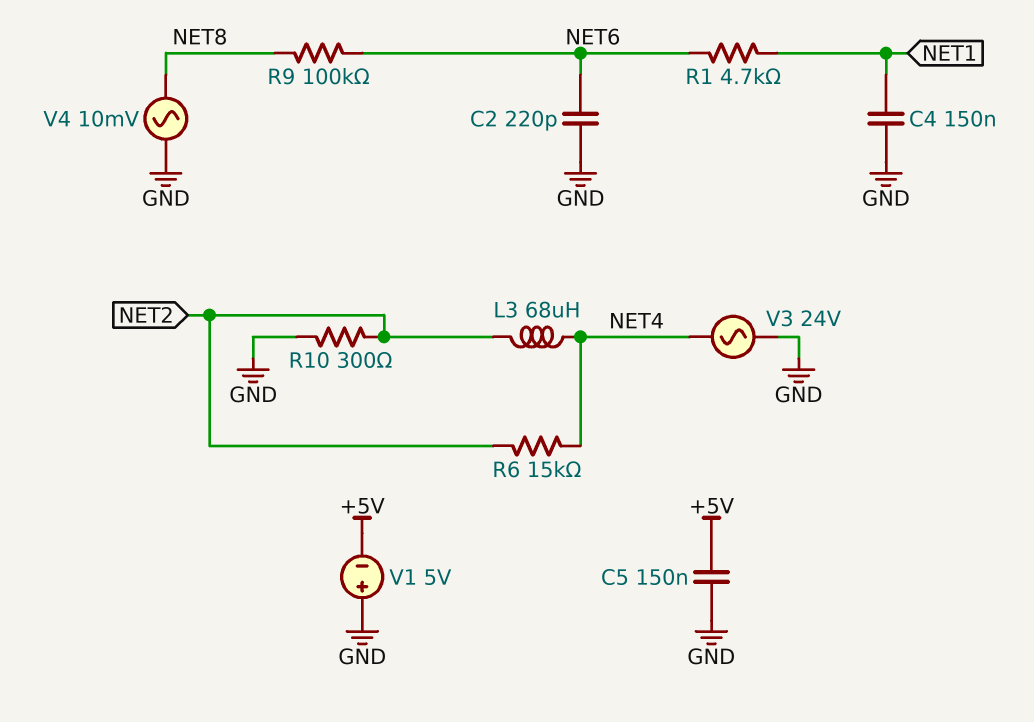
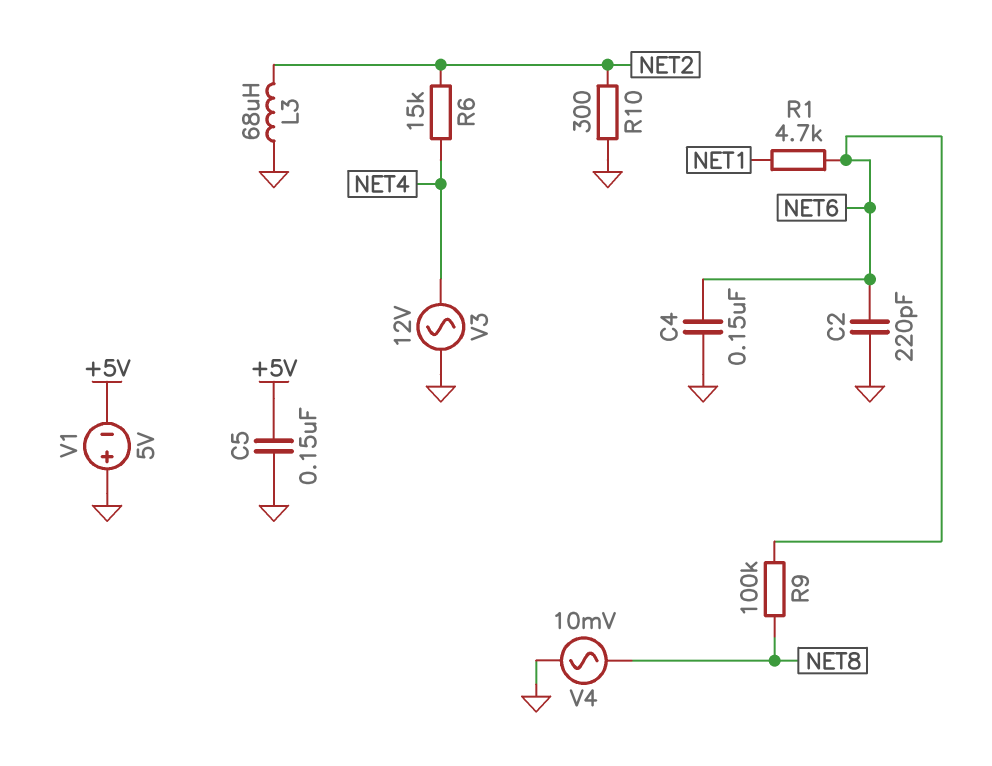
C4: 150nF (GND, NET1) -> 150nF (GND, NET6)
L3: 68uH (NET2, NET4) -> 68uH (GND, NET2)
V3: AC 24V (GND, NET4) -> AC 12V (GND, NET4)

